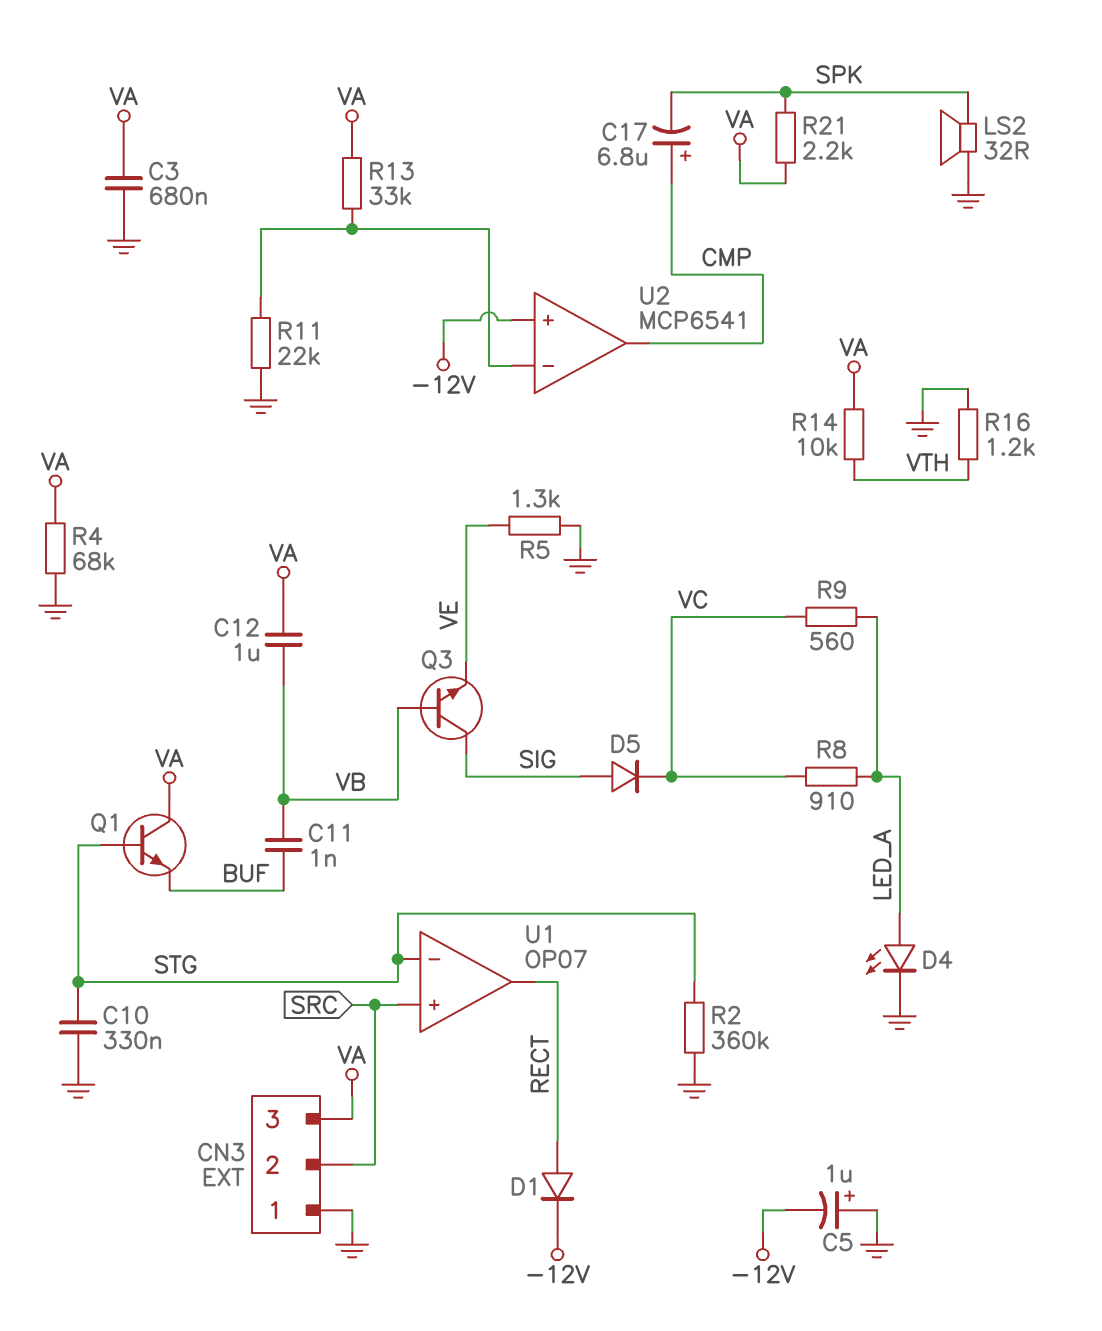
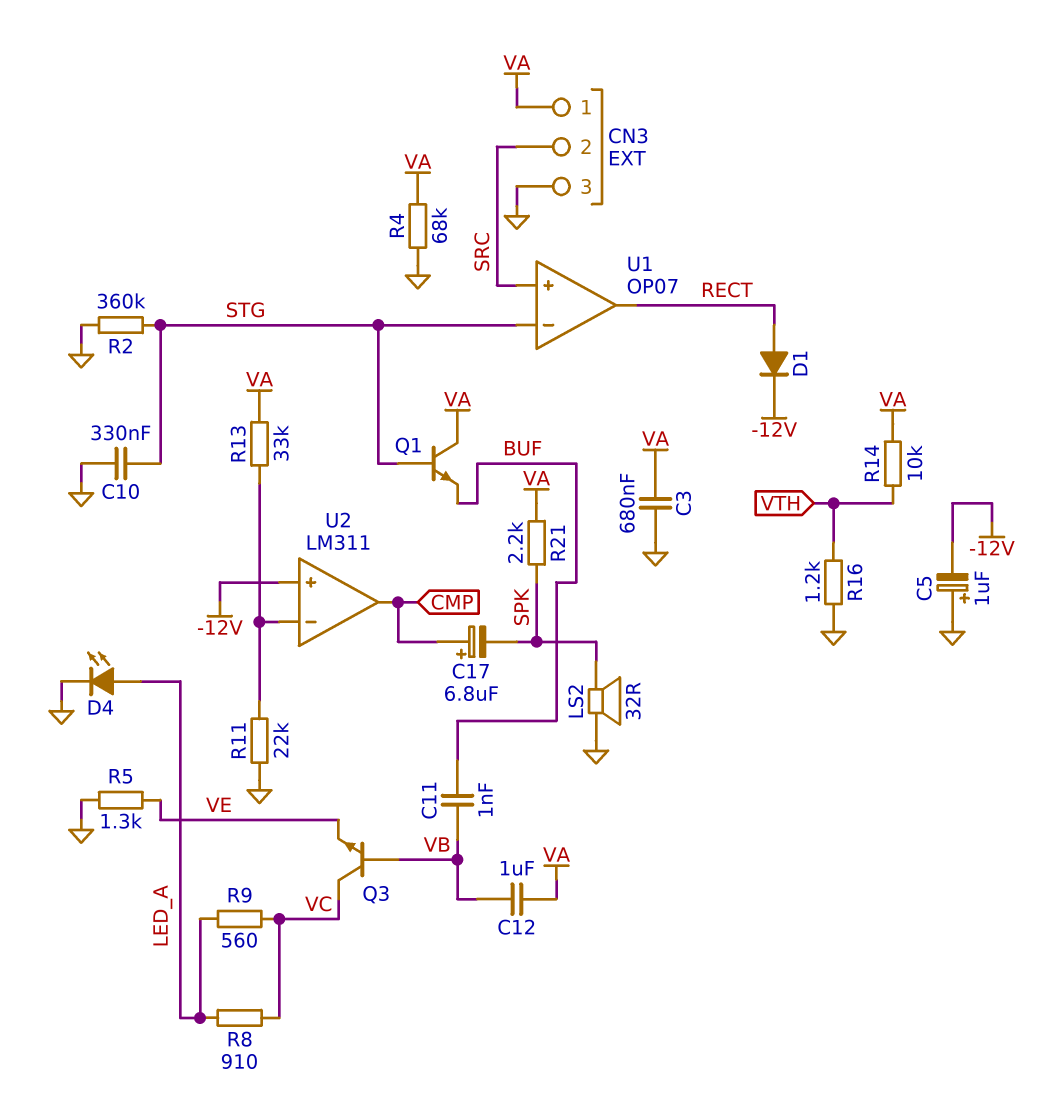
CN3 pin 1: GND -> VA
CN3 pin 3: VA -> GND
D5: diode (A SIG, K VC) -> none
Q3: NPN (B VB, C SIG, E VE) -> NPN (B VB, C VC, E VE)
U2: MCP6541 -> LM311

